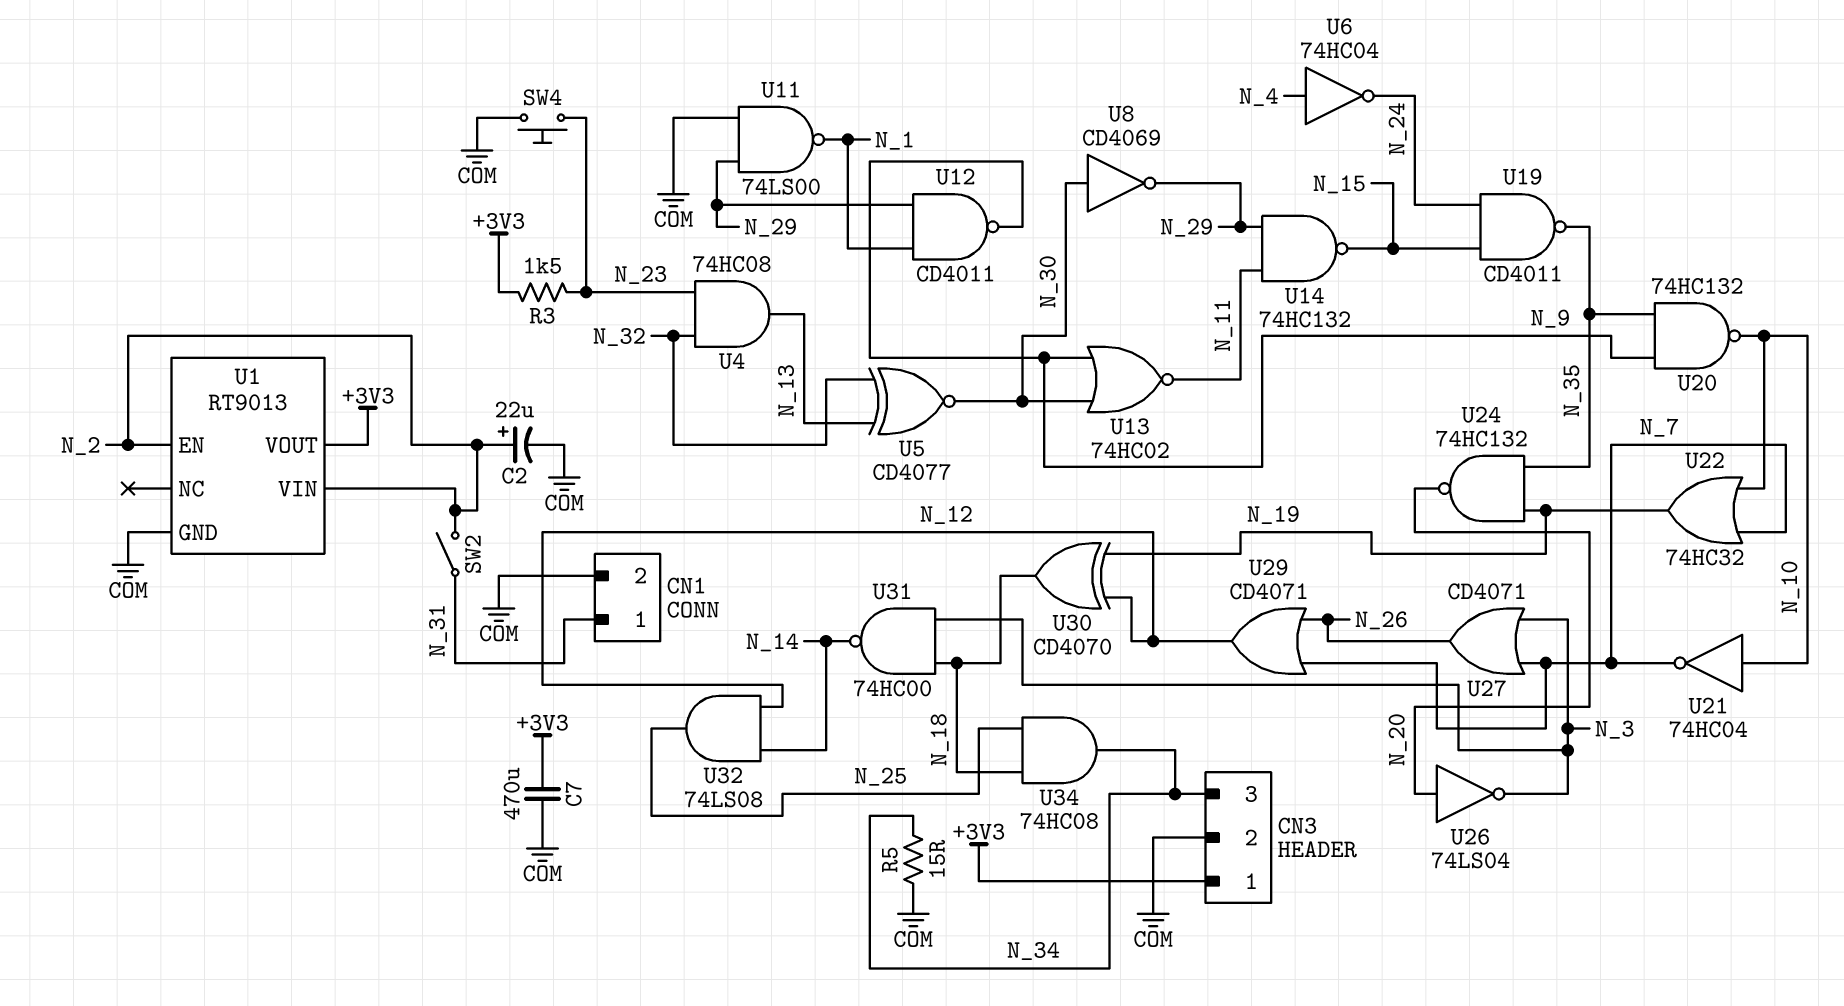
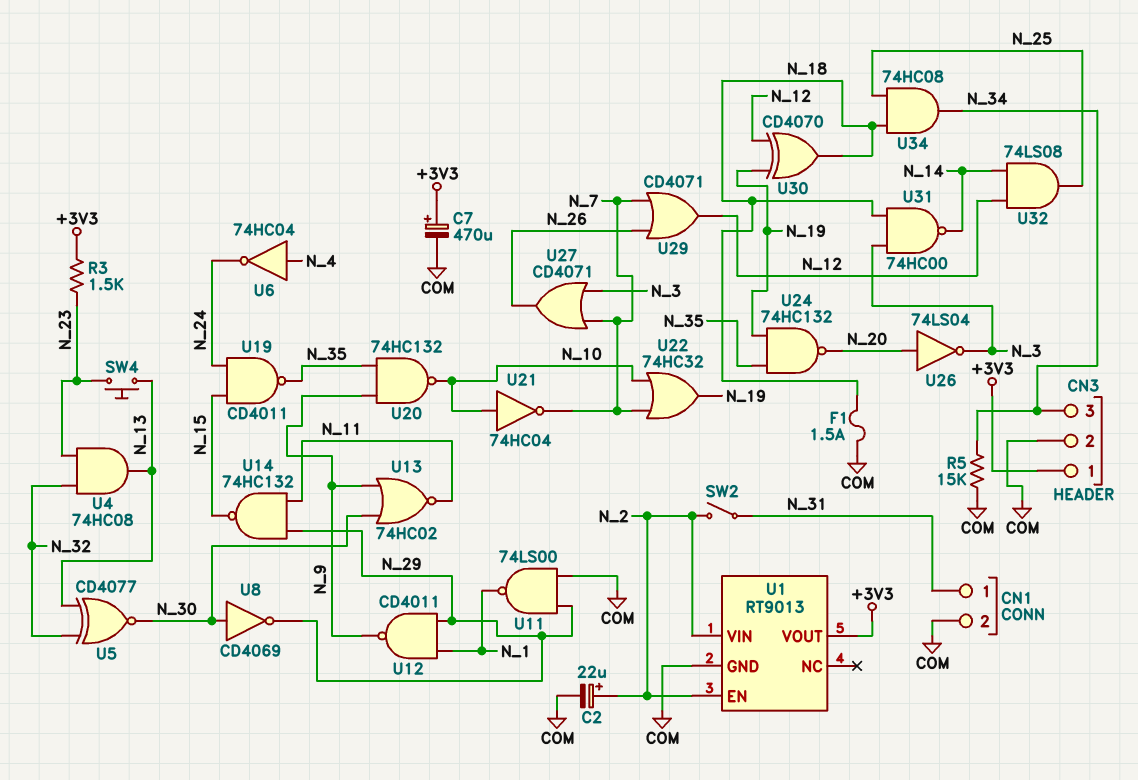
C7: 470uF (+3V3, COM) -> 470uF (plus +3V3, minus COM)
F1: none -> 1.5A (COM, N_18)
R5: 15 (COM, N_34) -> 15k (COM, N_34)
SW4: button (COM, N_23) -> button (N_13, N_23)

